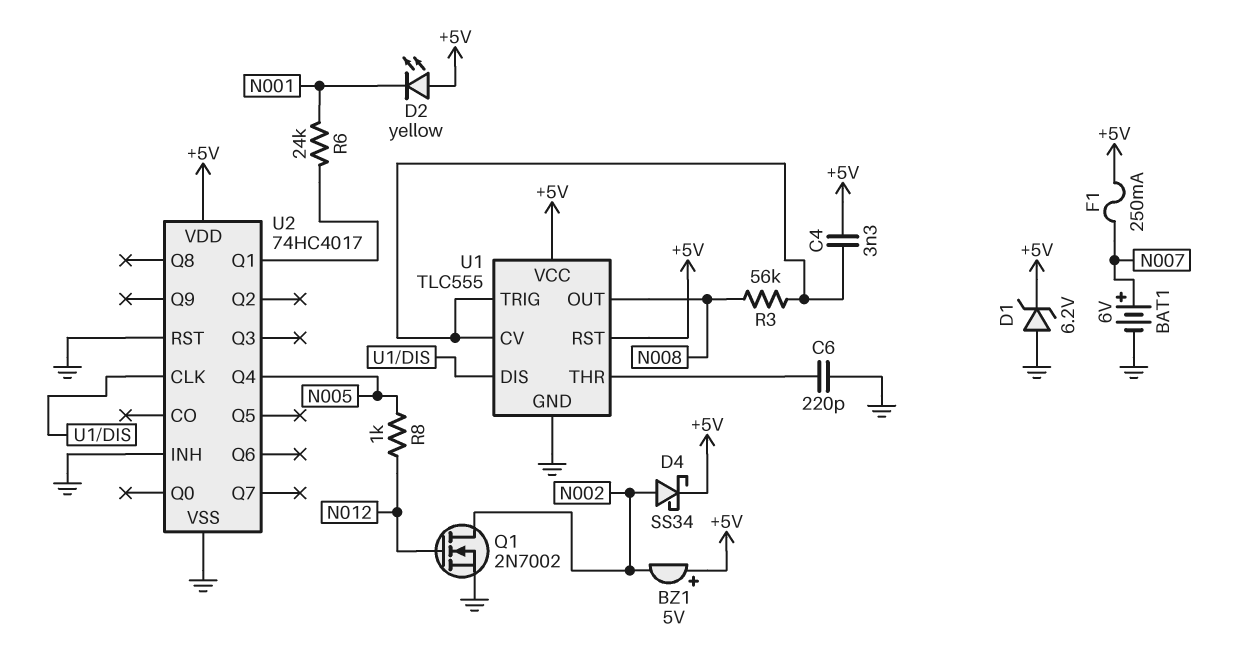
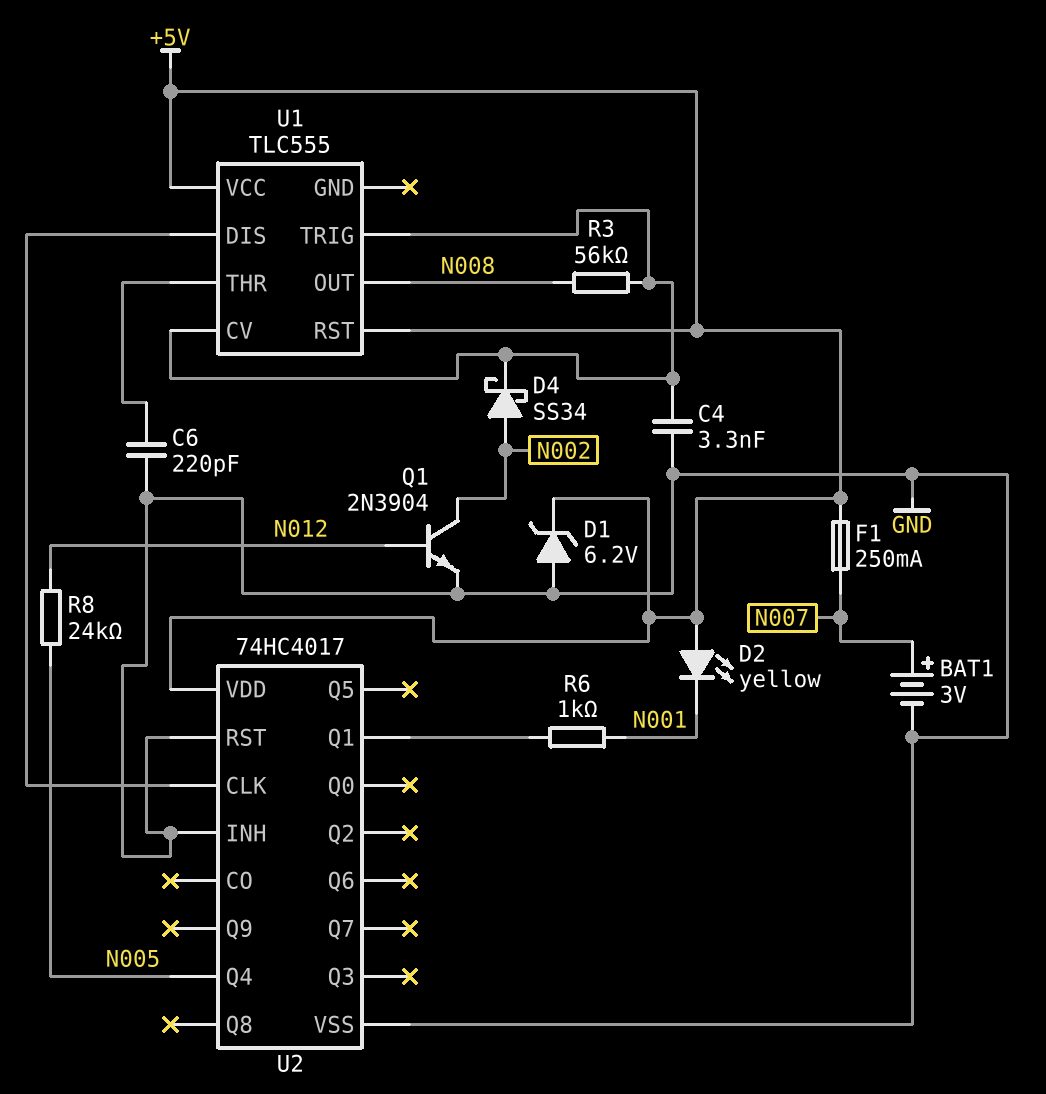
BAT1: 6V (plus N007, minus GND) -> 3V (plus N007, minus GND)
BZ1: buzzer 5V (plus +5V, minus N002) -> none
C4: 3.3nF (+5V, U1/CV) -> 3.3nF (GND, U1/CV)
D4: schottky SS34 (A N002, K +5V) -> schottky SS34 (A N002, K U1/CV)
Q1: NMOS 2N7002 (G N012, D N002, S GND) -> NPN 2N3904 (B N012, C N002, E GND)
R6: 24k (N001, U2/Q1) -> 1k (N001, U2/Q1)
R8: 1k (N005, N012) -> 24k (N005, N012)
U1 pin GND: GND -> none

